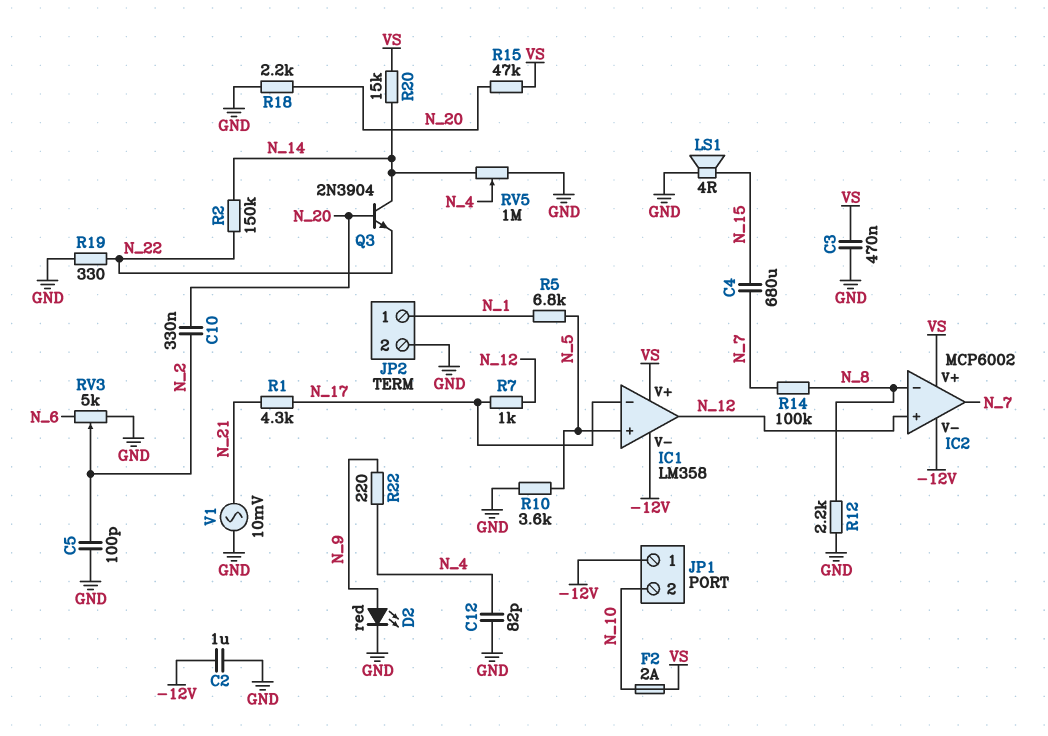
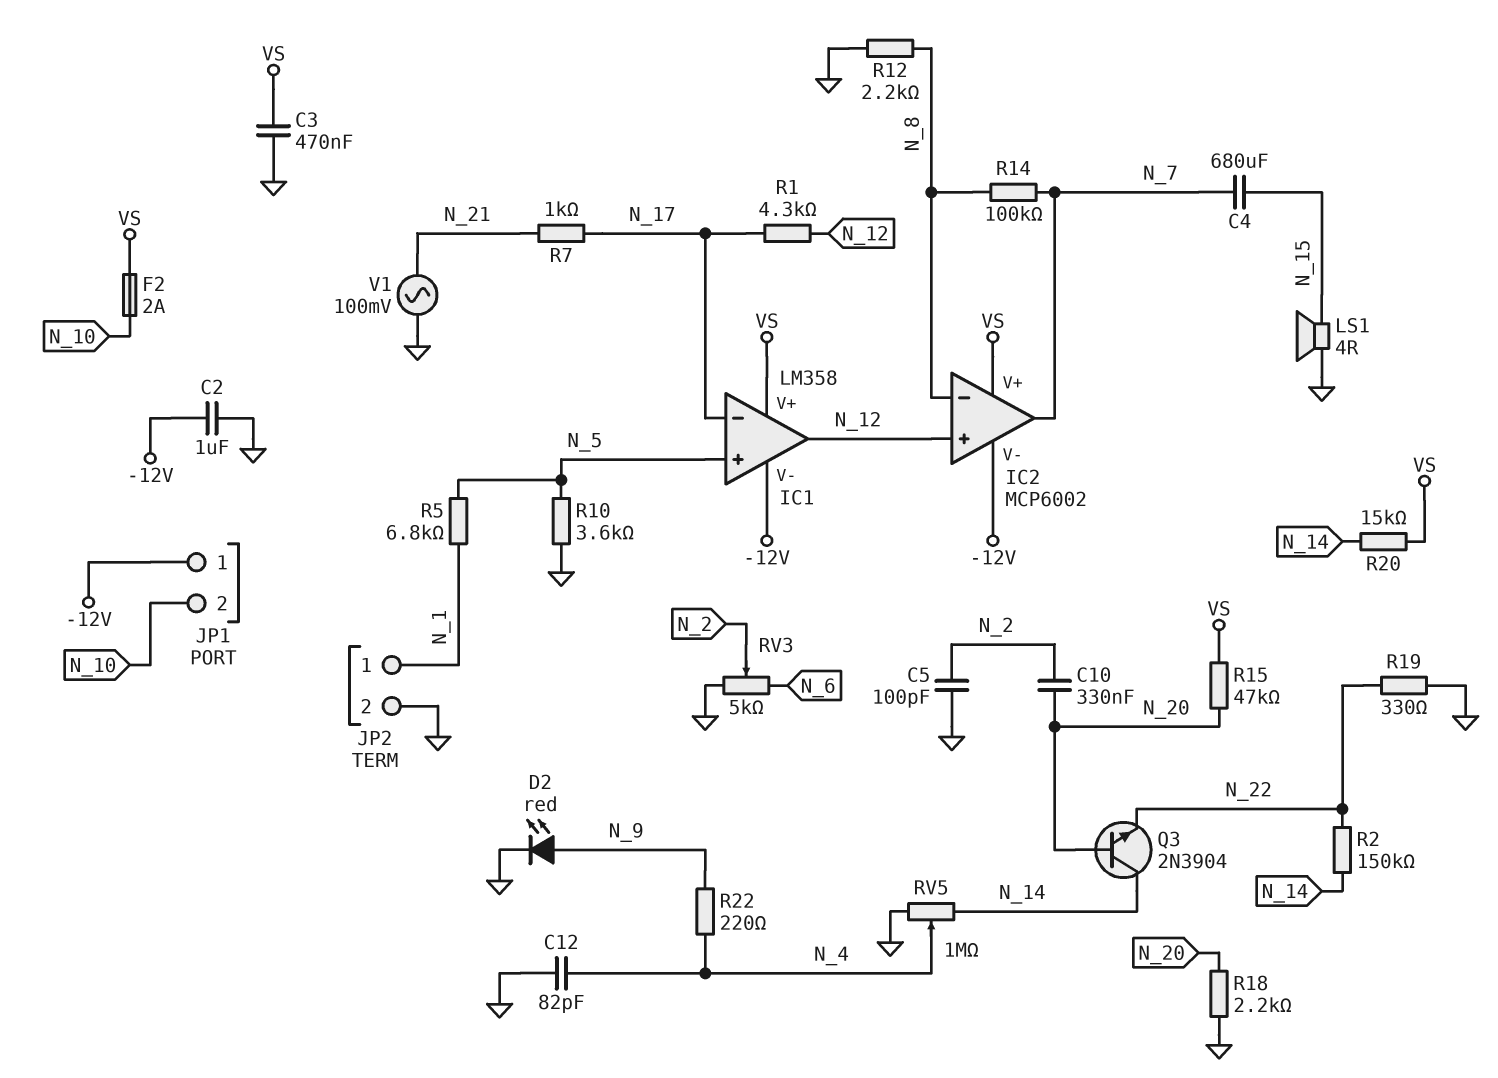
R1: 4.3k (N_17, N_21) -> 4.3k (N_12, N_17)
R7: 1k (N_12, N_17) -> 1k (N_17, N_21)
V1: AC 10mV (GND, N_21) -> AC 100mV (GND, N_21)

